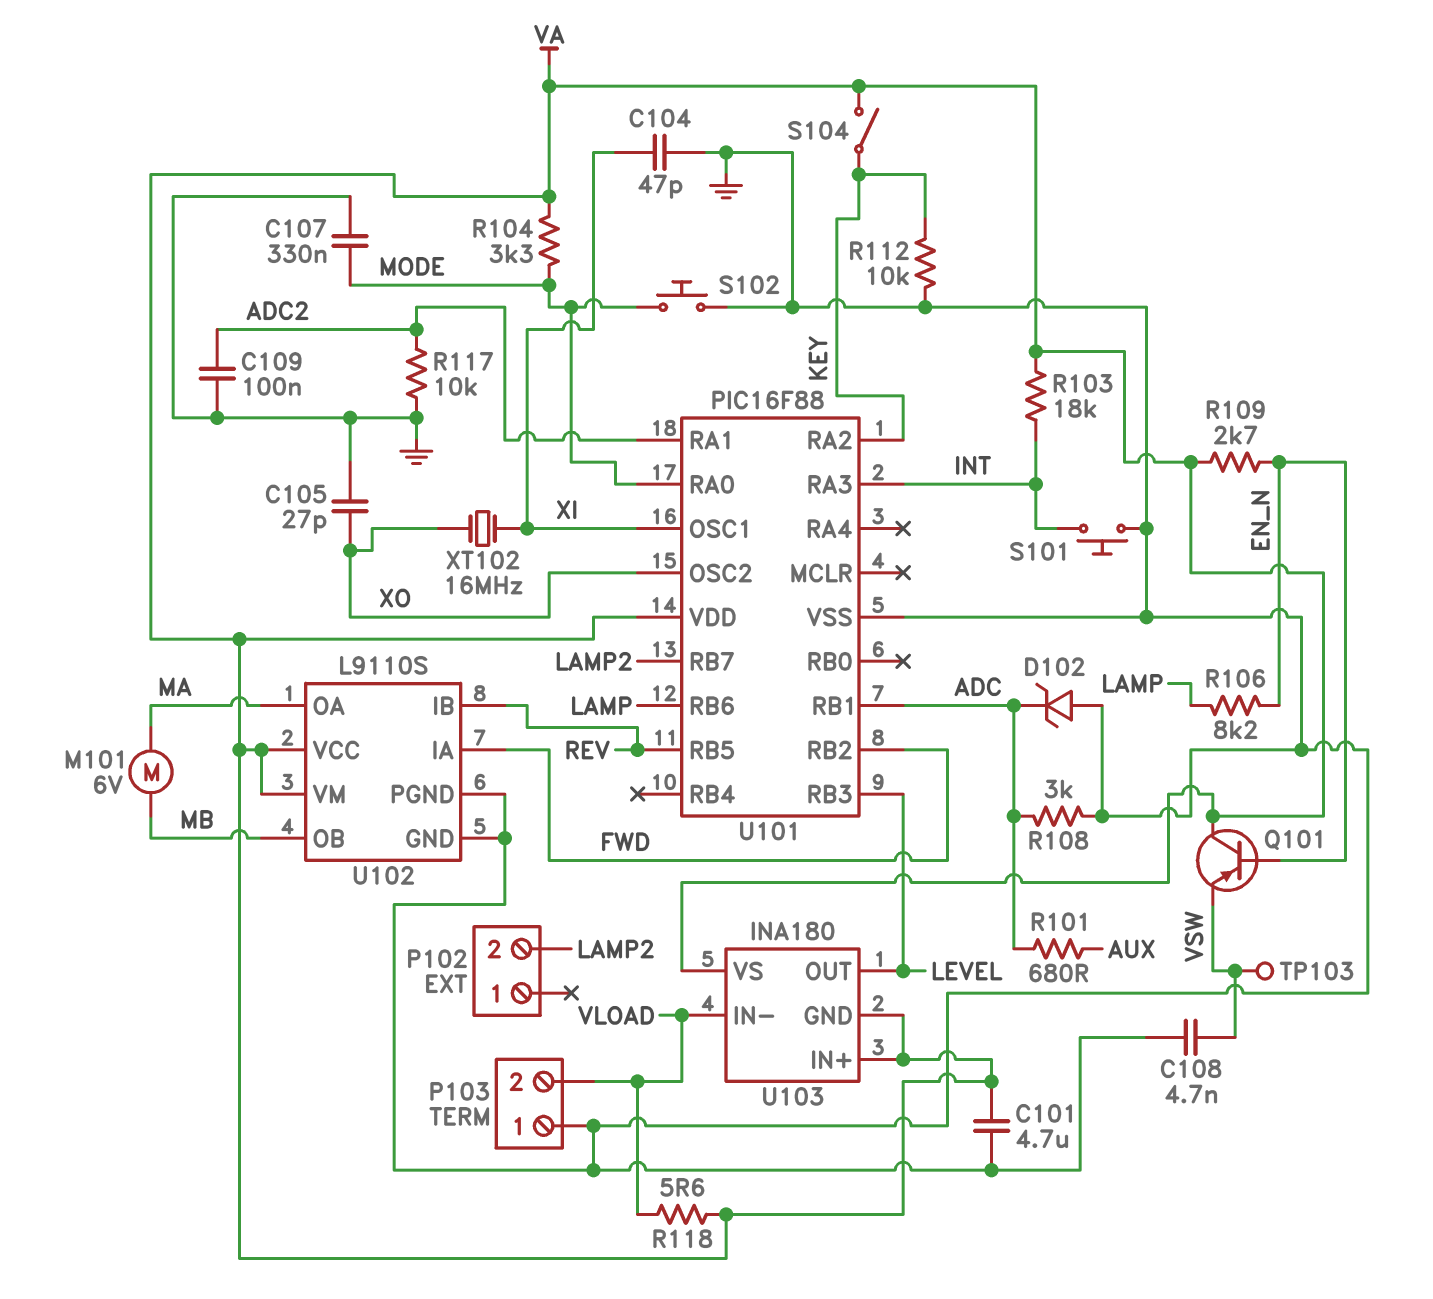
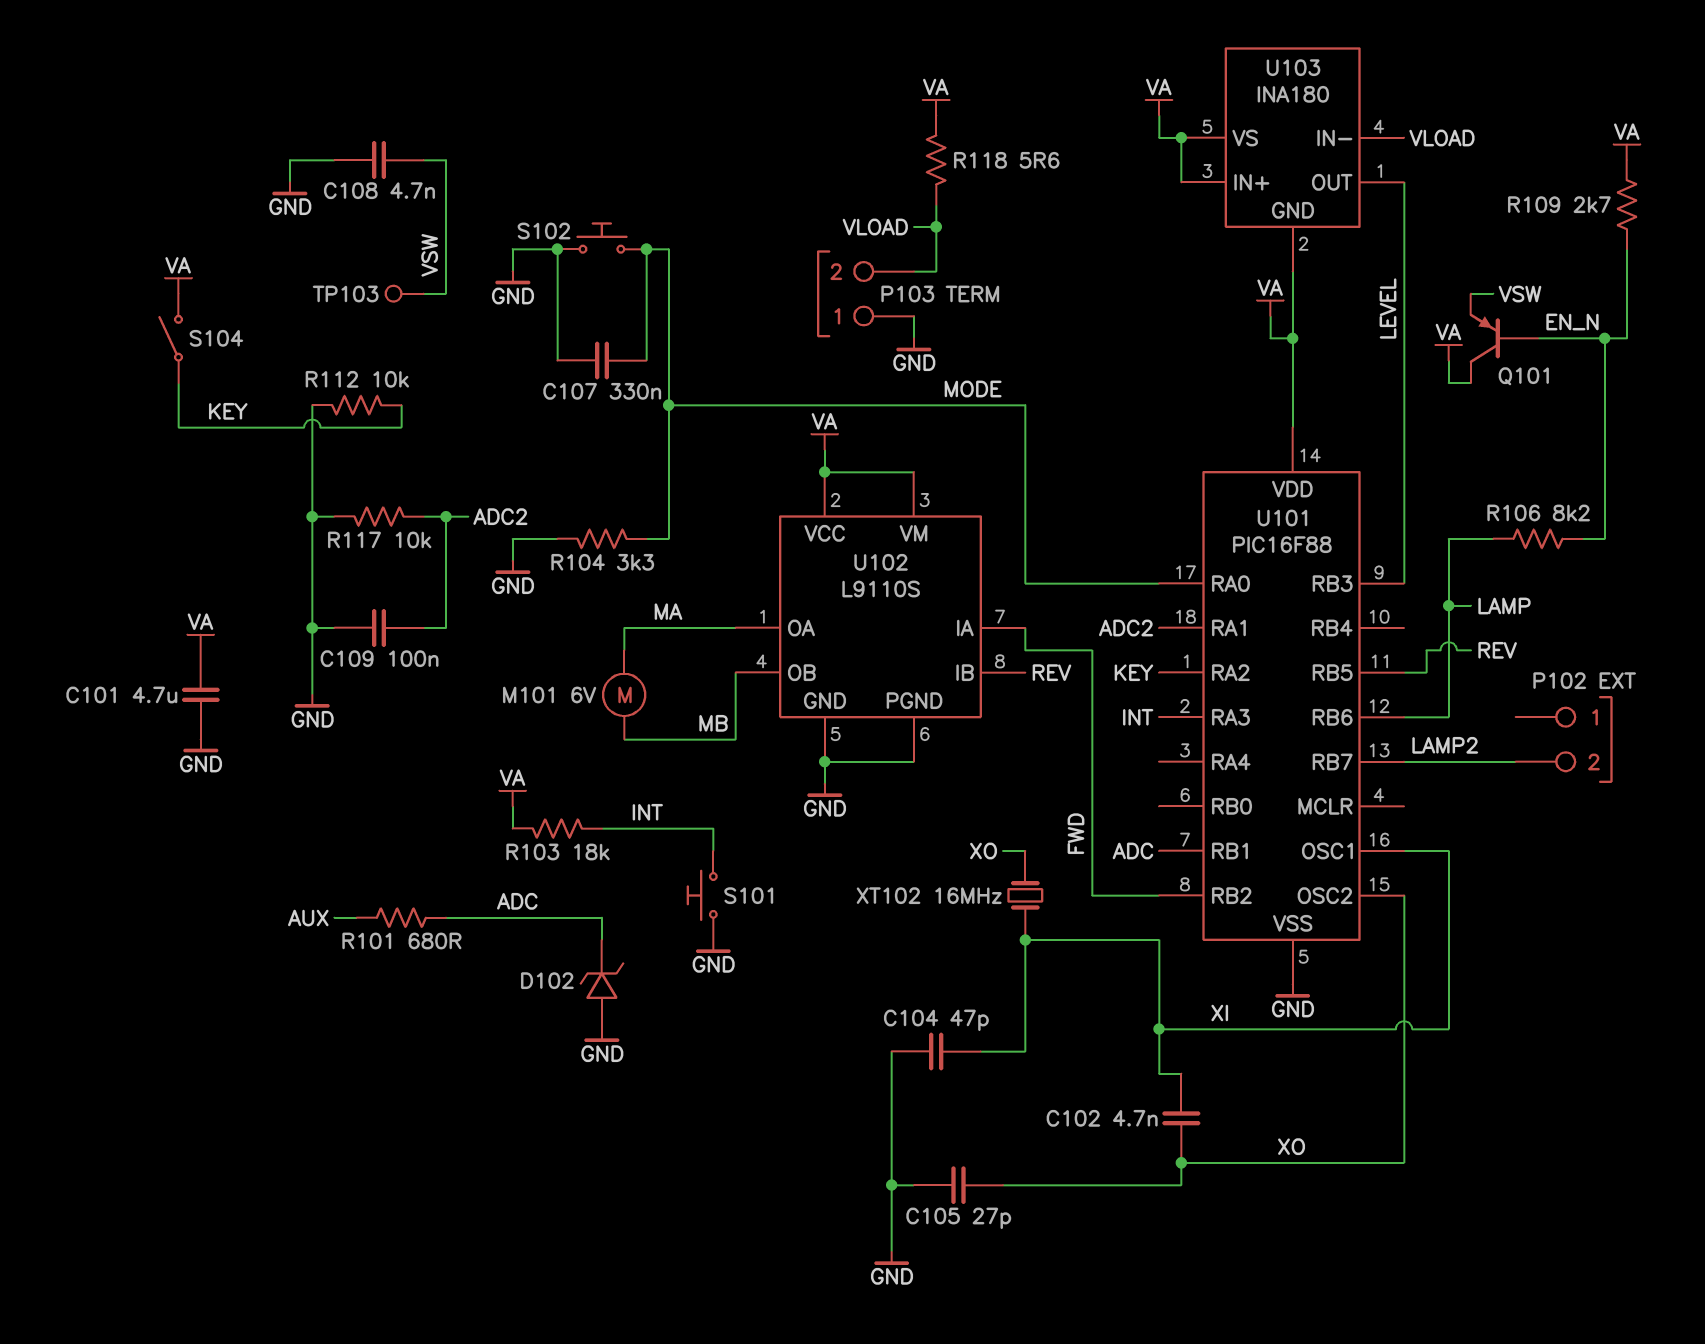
C102: none -> 4.7nF (XI, XO)
R104: 3.3k (MODE, VA) -> 3.3k (GND, MODE)
R108: 3k (ADC, GND) -> none

